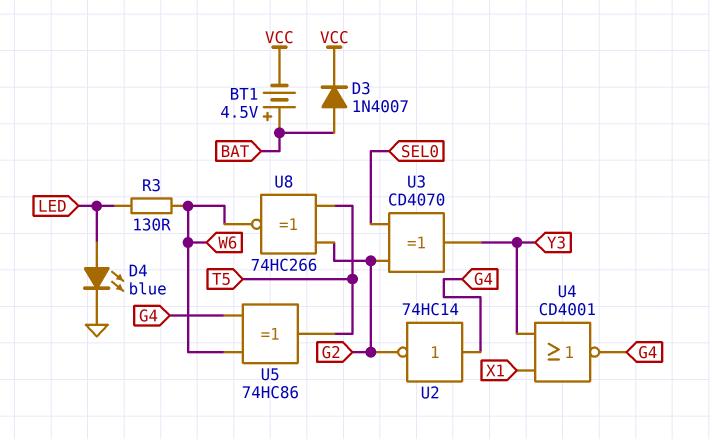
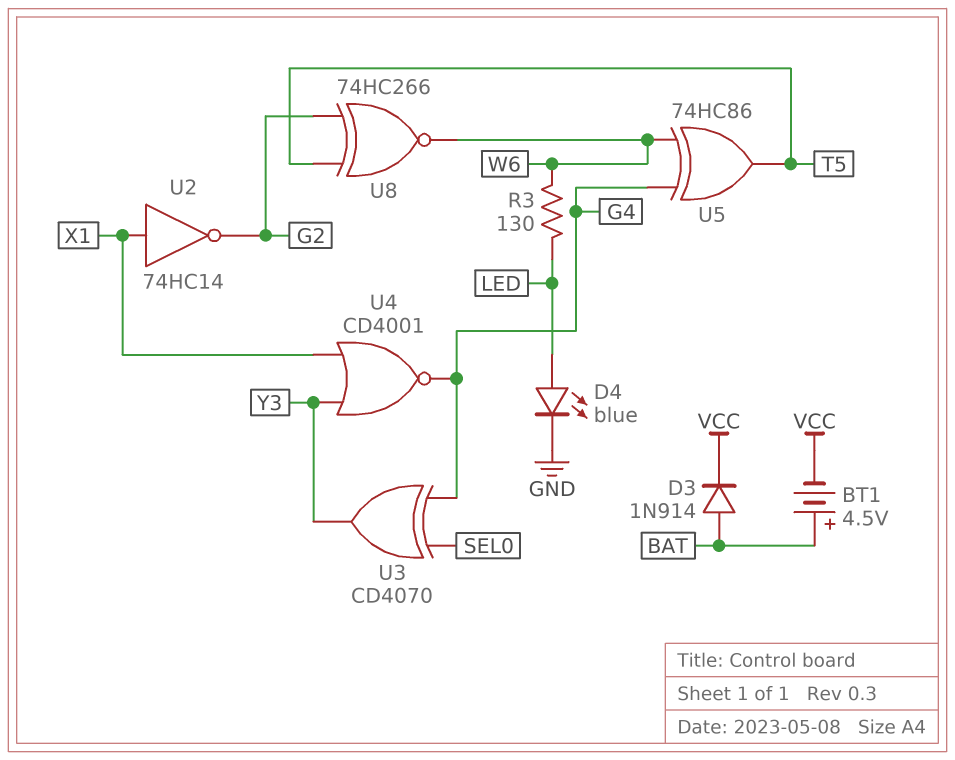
D3: diode 1N4007 (A BAT, K VCC) -> diode 1N914 (A BAT, K VCC)
U2: NOT 74HC14 (in G4, out G2) -> NOT 74HC14 (in X1, out G2)
U3: XOR CD4070 (in G2, in SEL0, out Y3) -> XOR CD4070 (in G4, in SEL0, out Y3)

